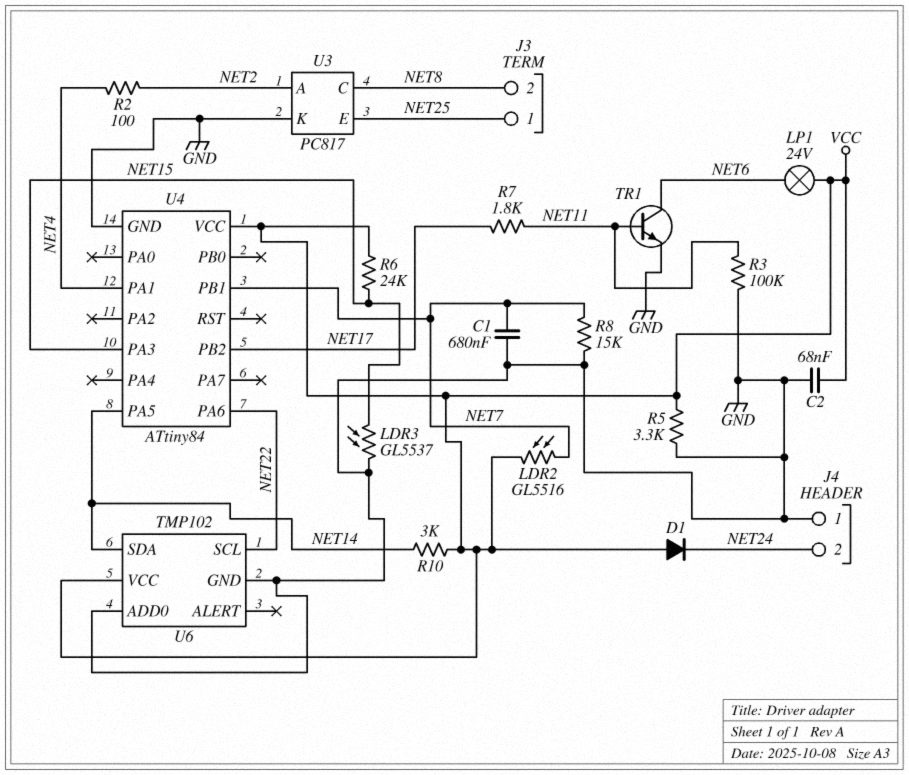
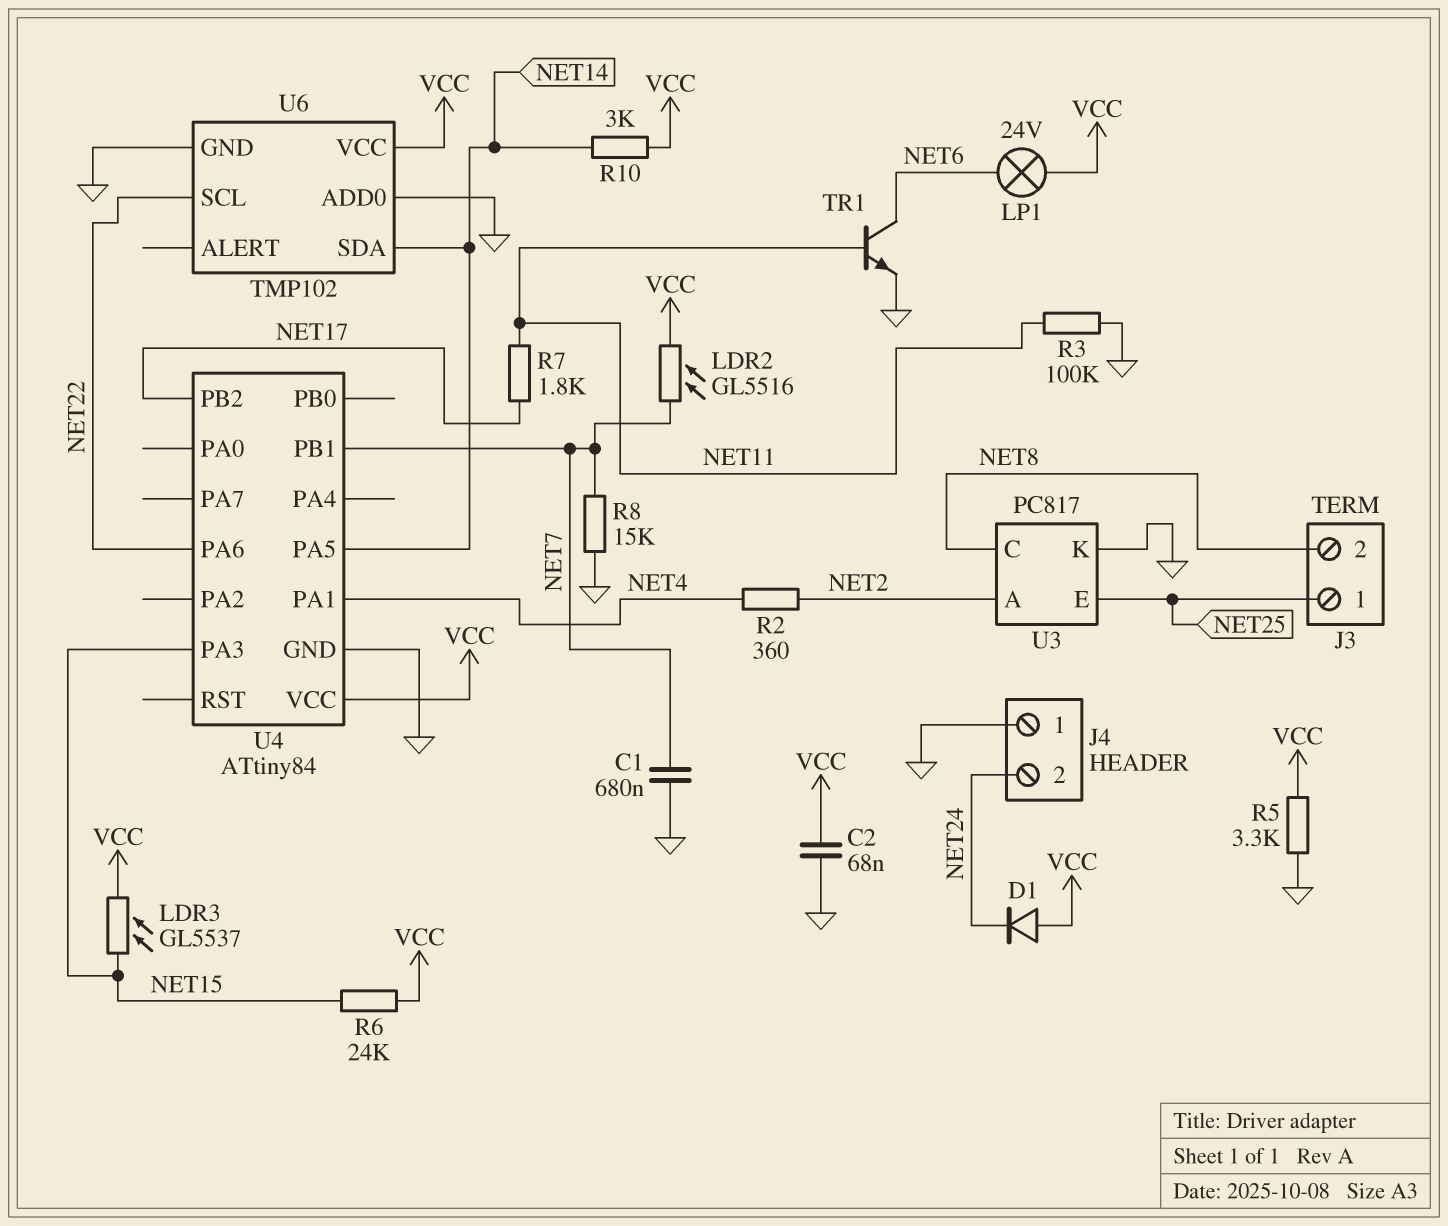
LDR3: GL5537 (GND, NET15) -> GL5537 (NET15, VCC)
R2: 100 (NET2, NET4) -> 360 (NET2, NET4)

